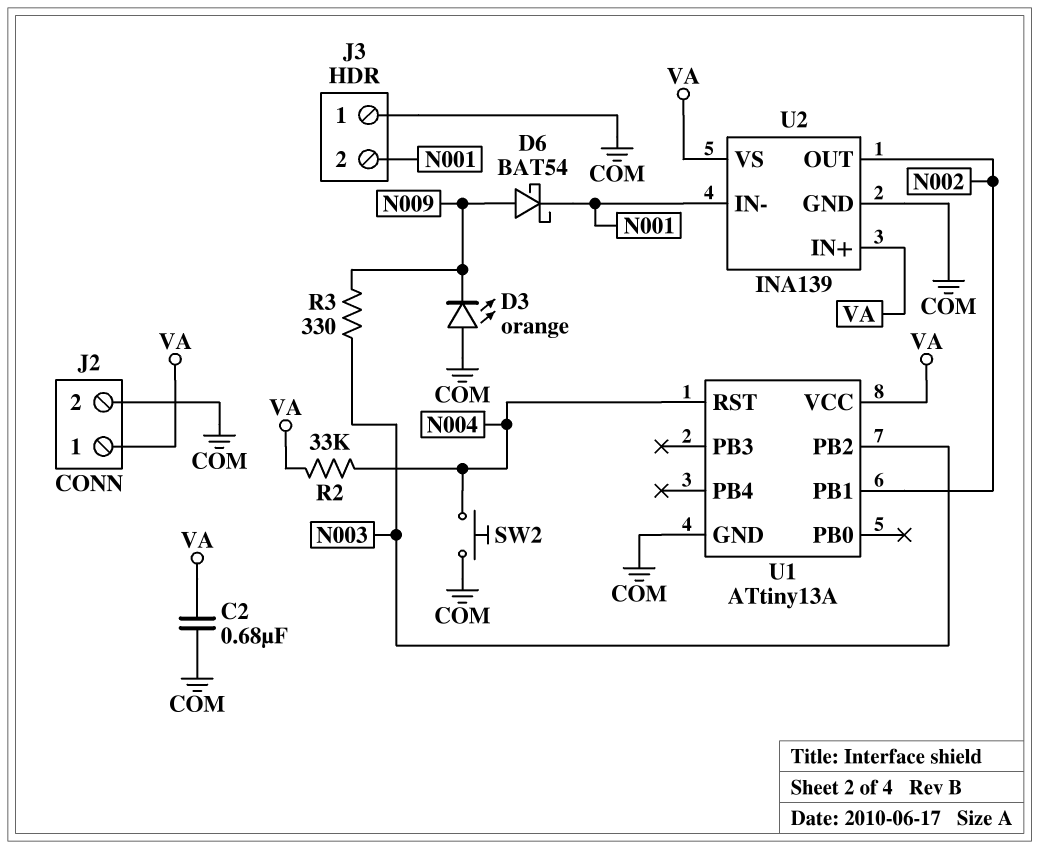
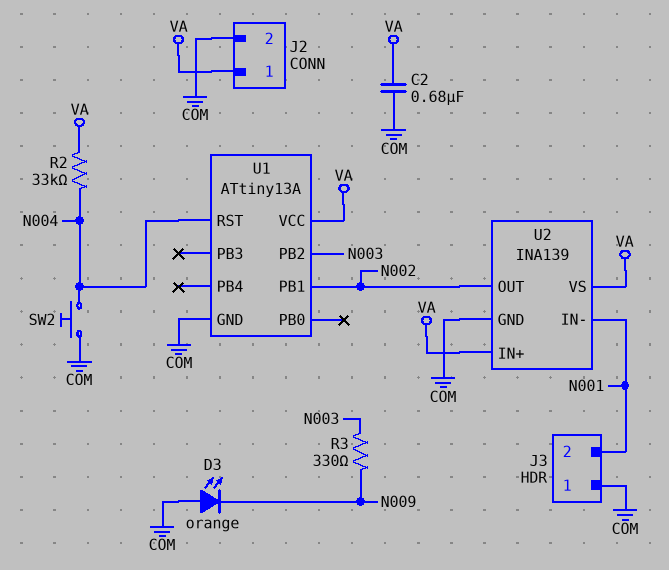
D6: schottky BAT54 (A N009, K N001) -> none

